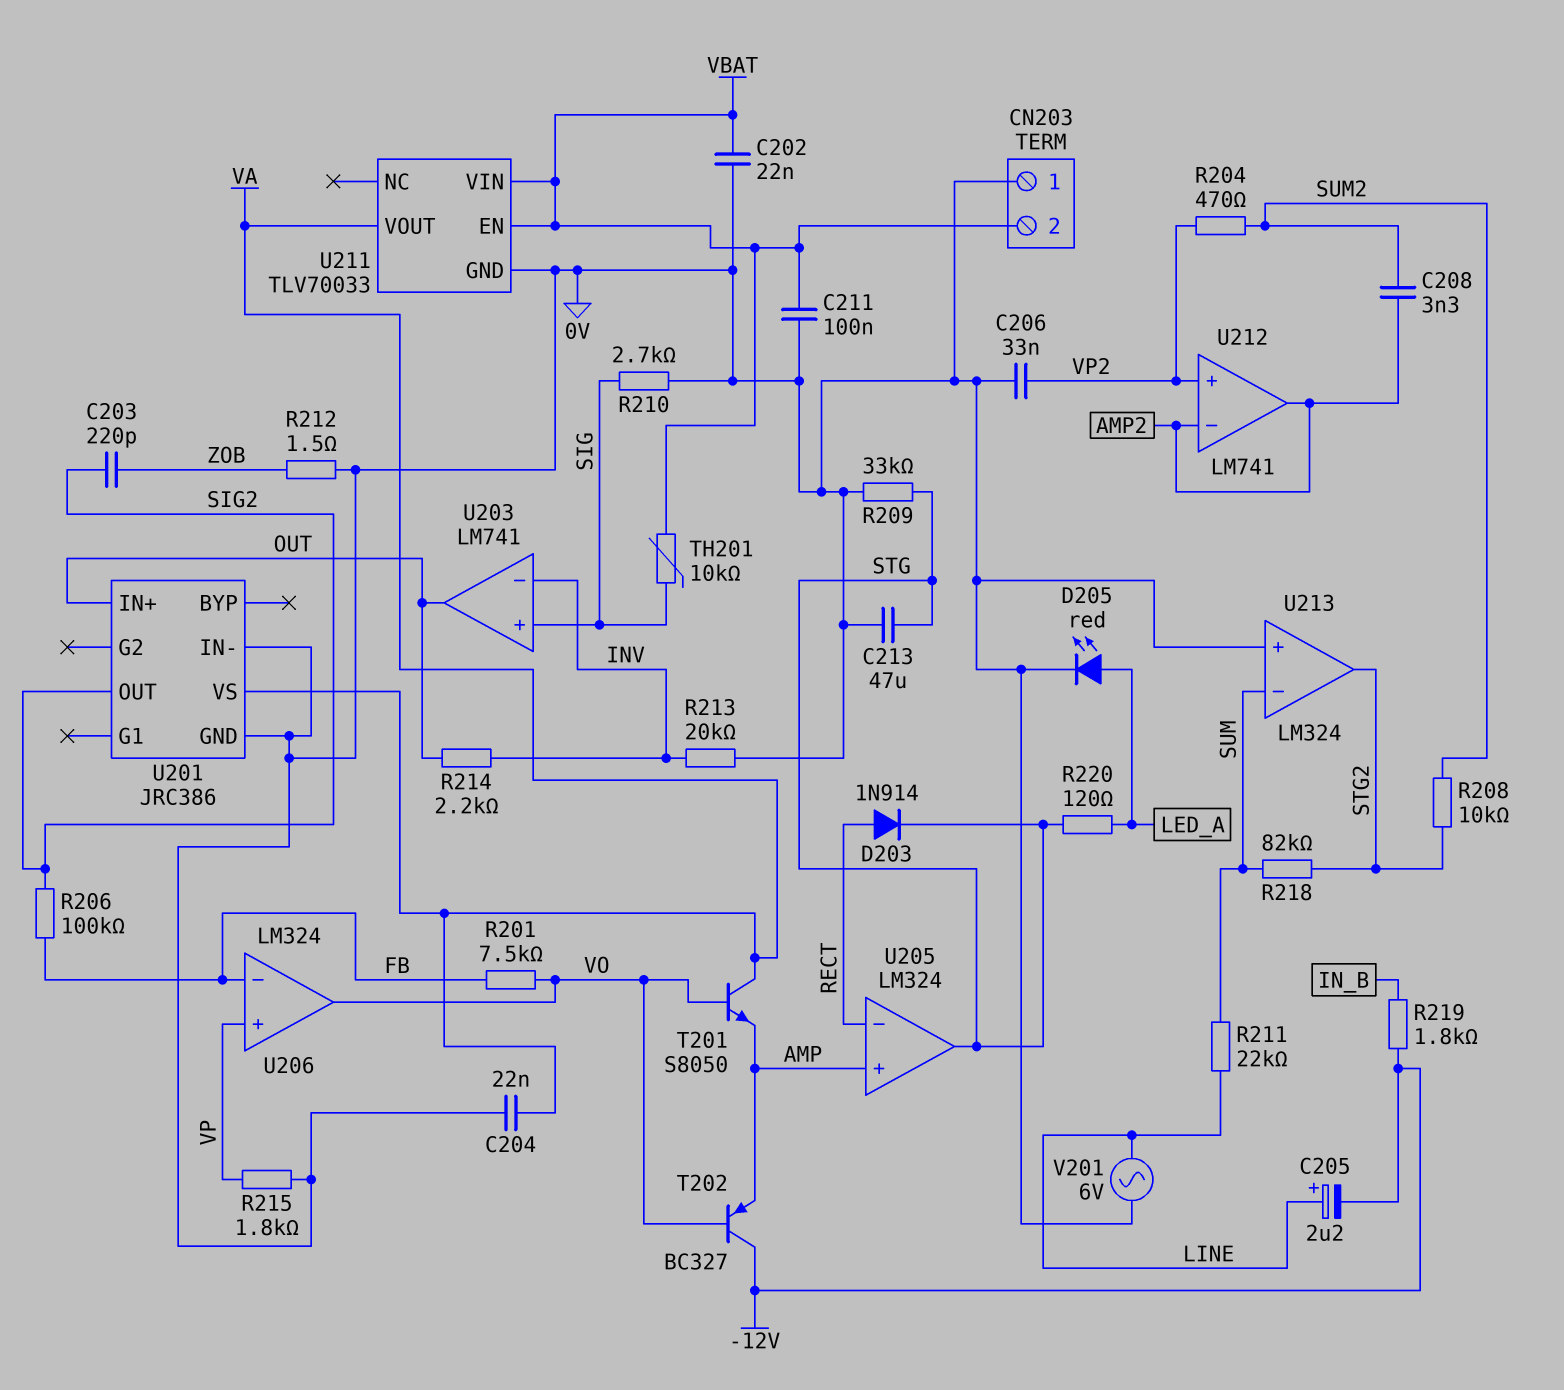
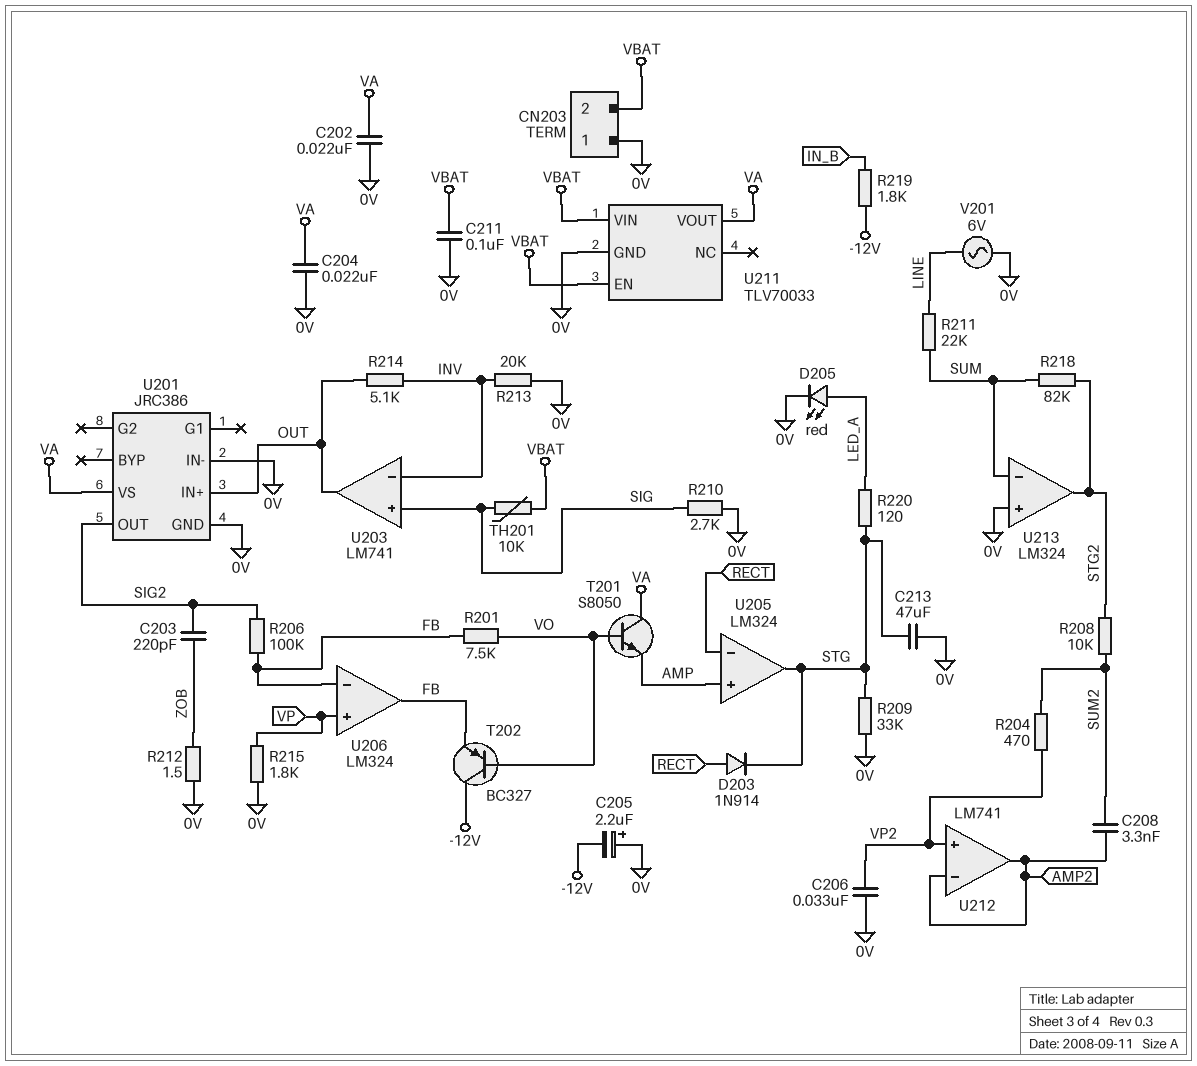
C202: 22nF (0V, VBAT) -> 22nF (0V, VA)
C205: 2.2uF (plus LINE, minus -12V) -> 2.2uF (plus 0V, minus -12V)
R214: 2.2k (INV, OUT) -> 5.1k (INV, OUT)
T202: PNP BC327 (B VO, C -12V, E AMP) -> PNP BC327 (B VO, C -12V, E FB)
U206 pin out: VO -> FB

